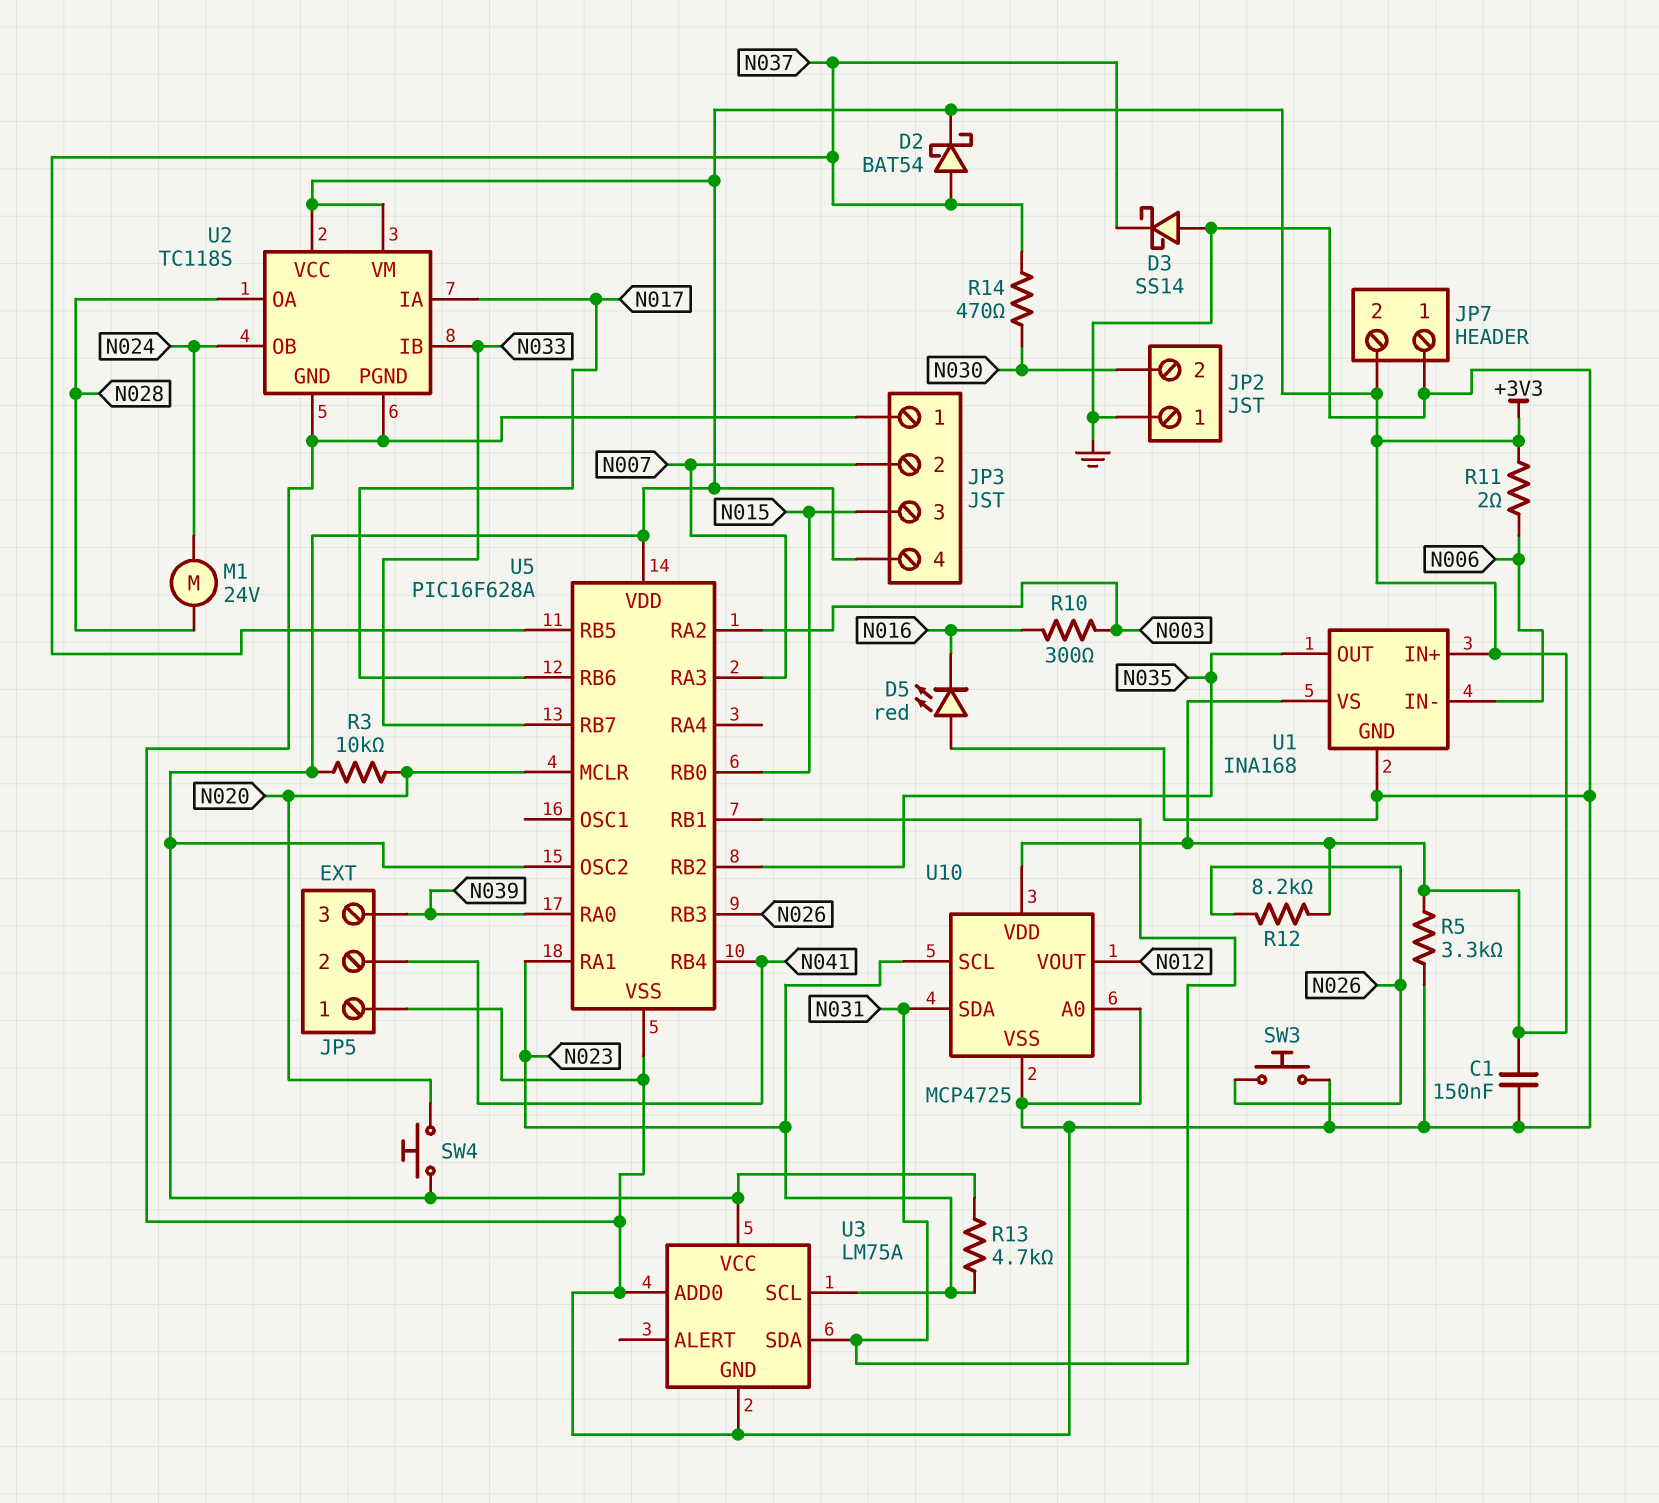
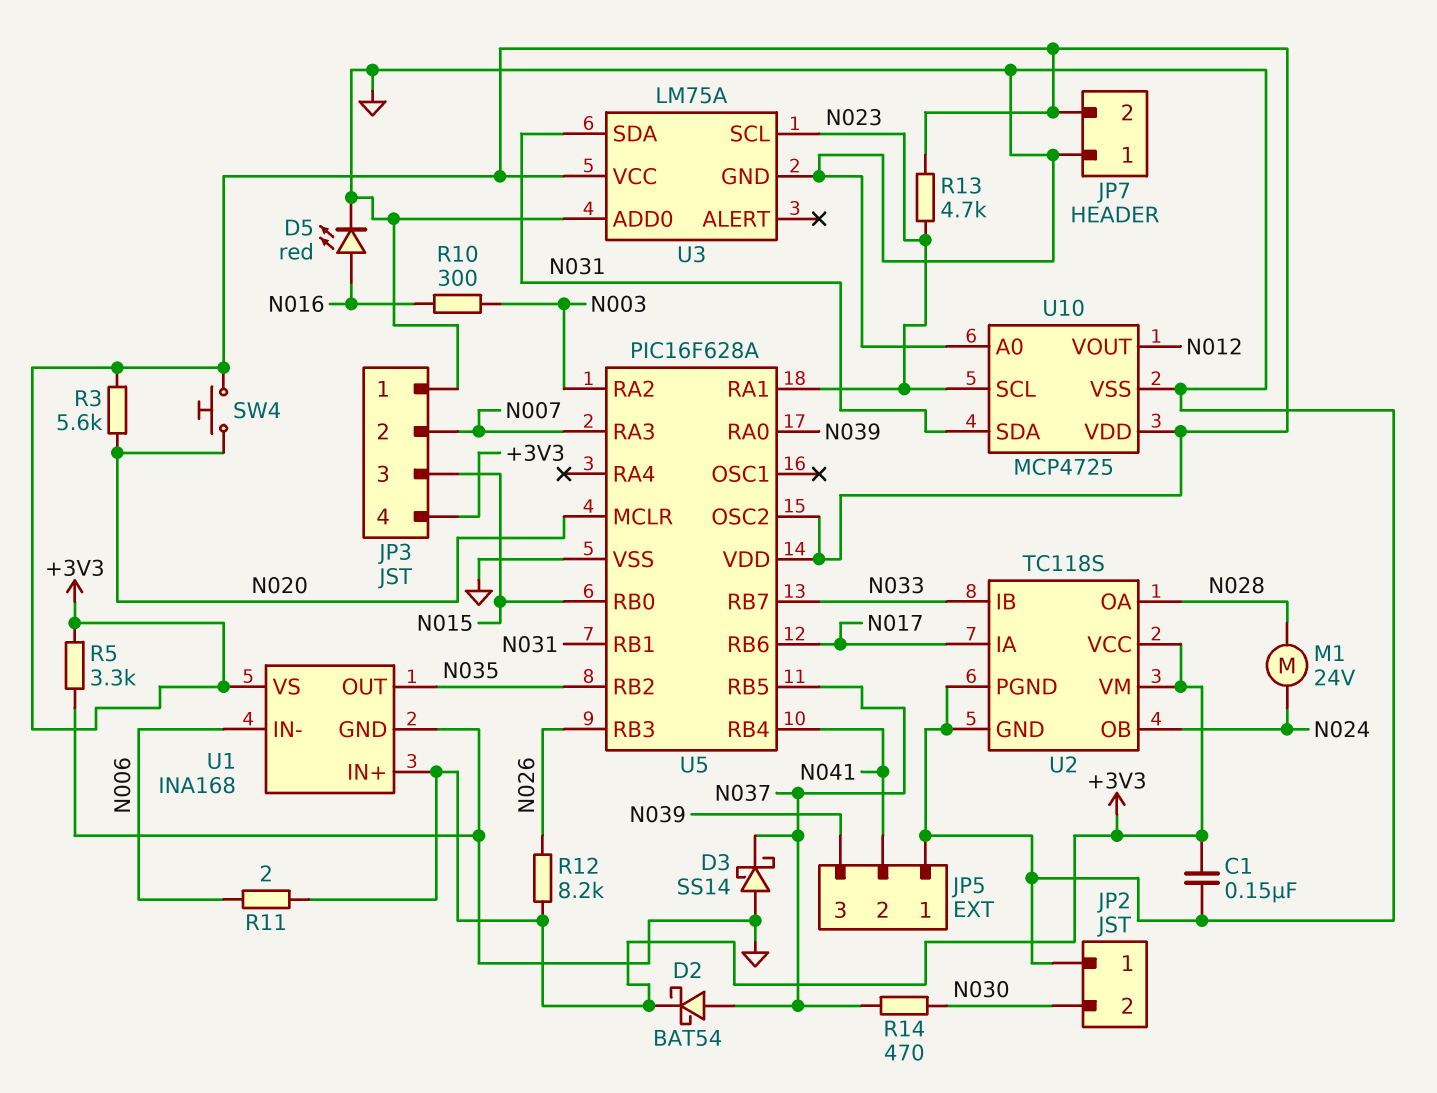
D5: LED red (A GND, K N016) -> LED red (A N016, K GND)
R3: 10k (+3V3, N020) -> 5.6k (+3V3, N020)
SW3: button (GND, N026) -> none

